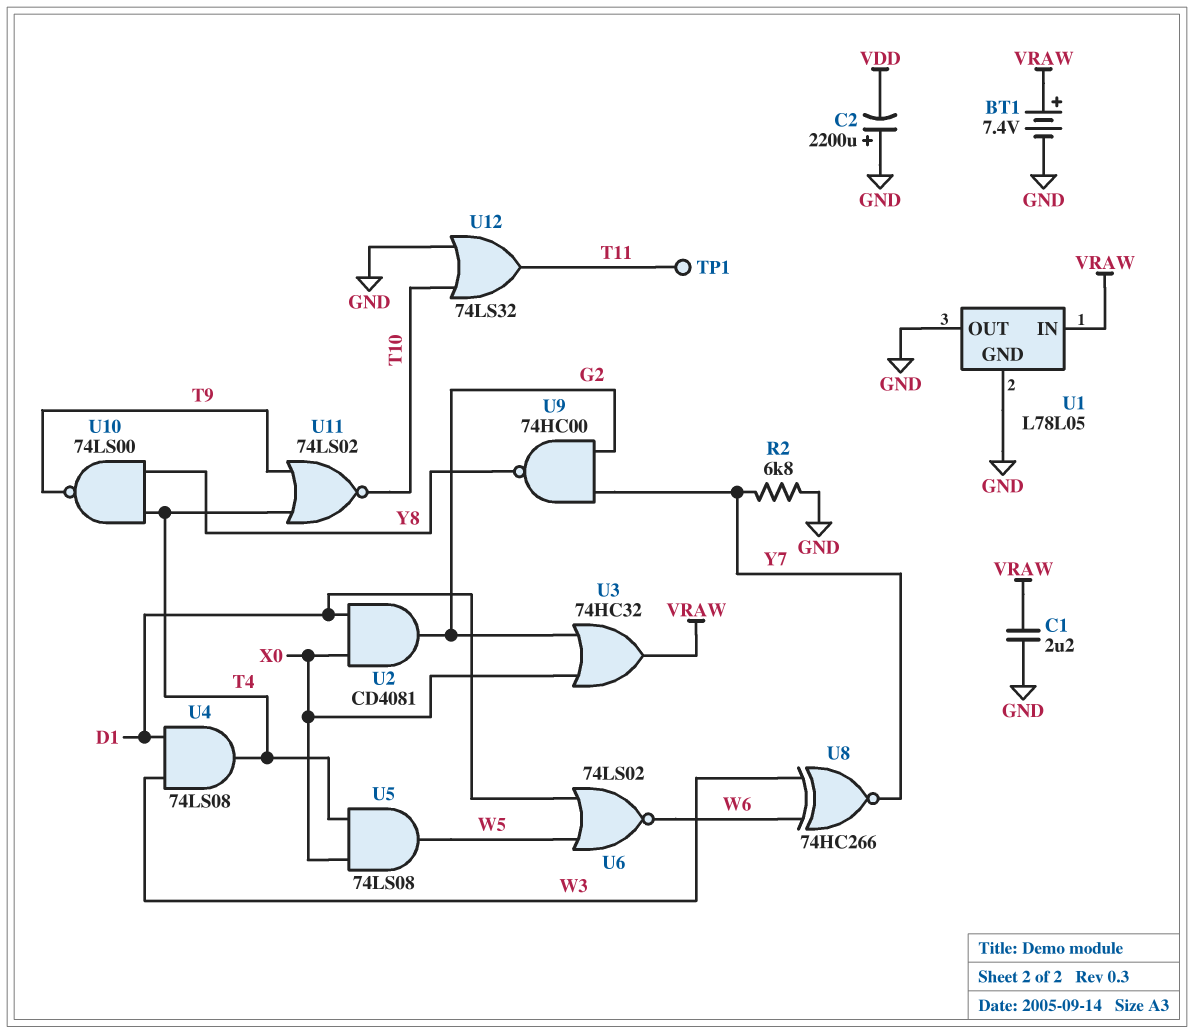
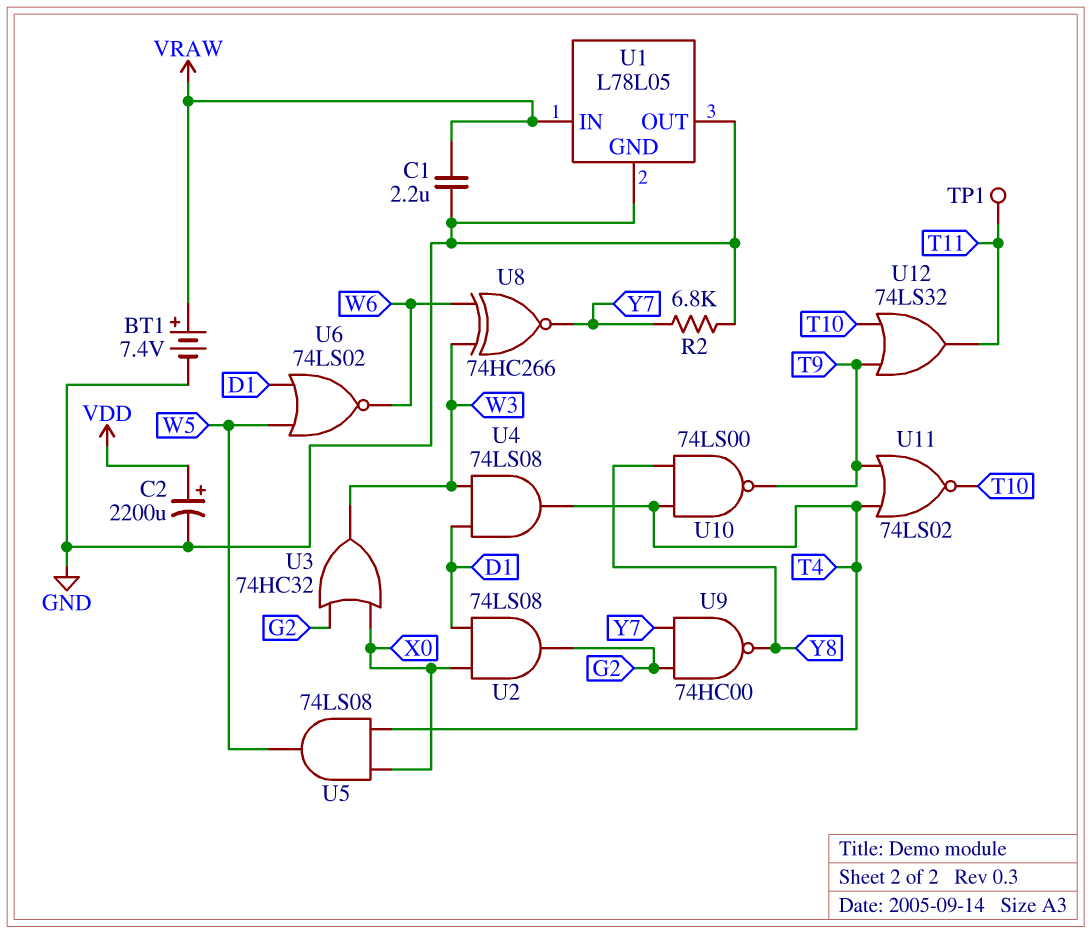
C2: 2200uF (plus GND, minus VDD) -> 2200uF (plus VDD, minus GND)
U2: AND CD4081 (in D1, in X0, out G2) -> AND 74LS08 (in D1, in X0, out G2)
U3: OR 74HC32 (in G2, in X0, out VRAW) -> OR 74HC32 (in G2, in X0, out W3)
U12: OR 74LS32 (in GND, in T10, out T11) -> OR 74LS32 (in T9, in T10, out T11)

